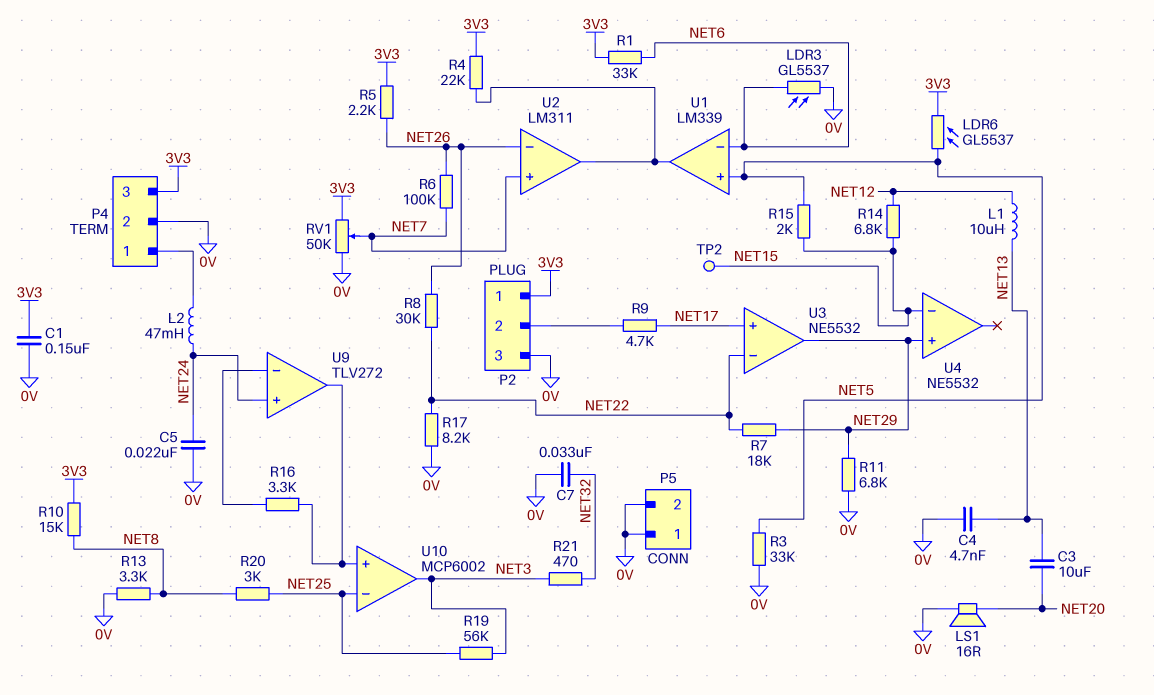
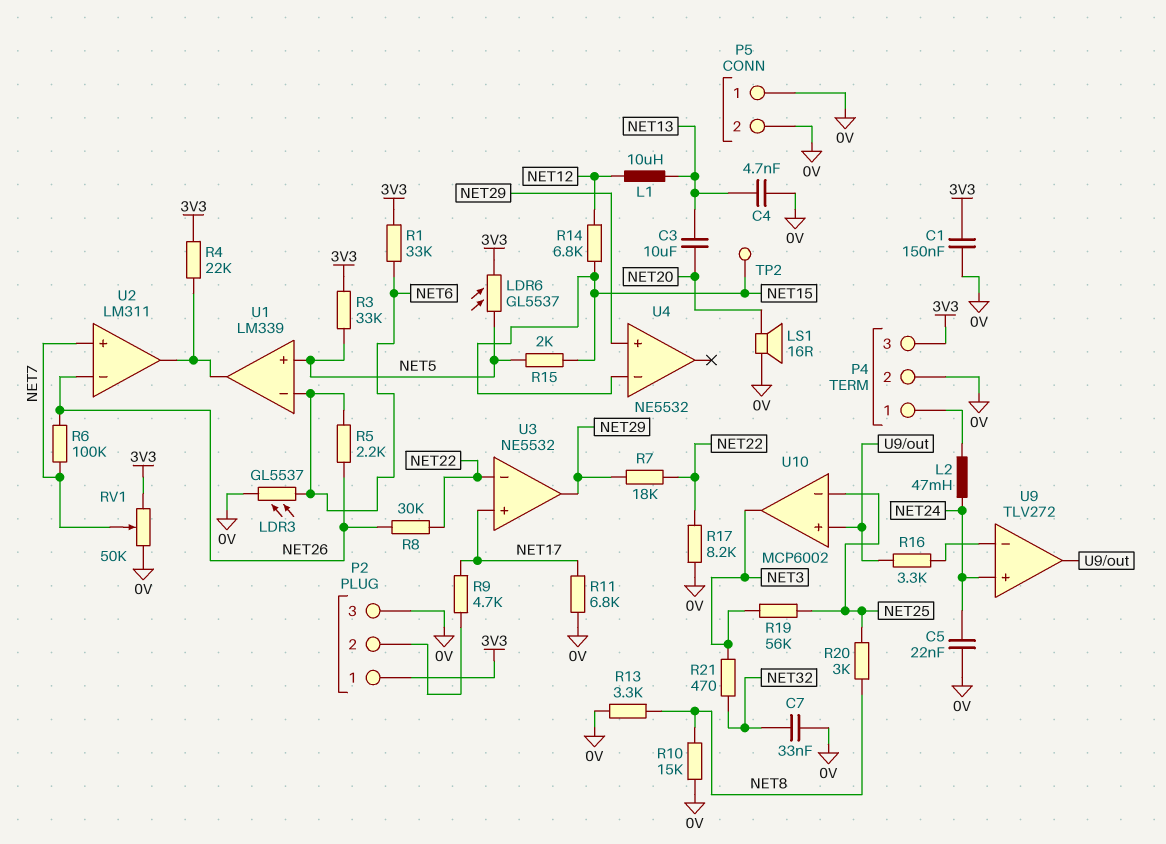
R3: 33k (0V, NET5) -> 33k (3V3, NET5)
R5: 2.2k (3V3, NET26) -> 2.2k (NET6, NET26)
R10: 15k (3V3, NET8) -> 15k (0V, NET8)
R11: 6.8k (0V, NET29) -> 6.8k (0V, NET17)

